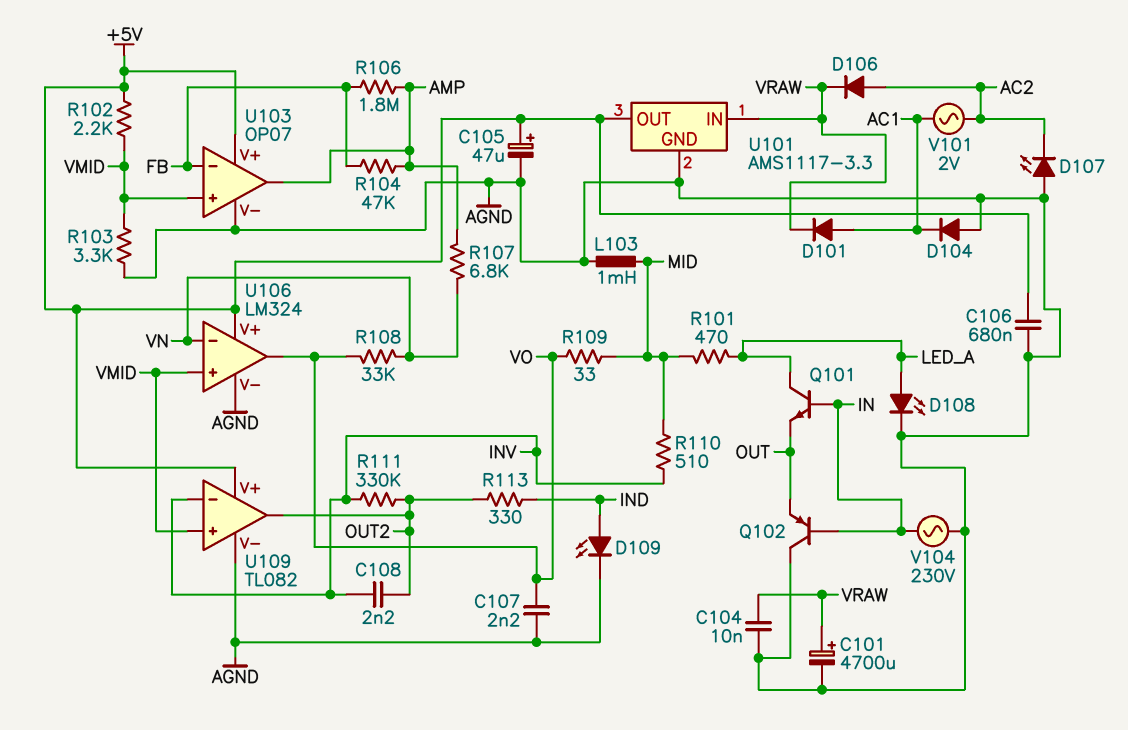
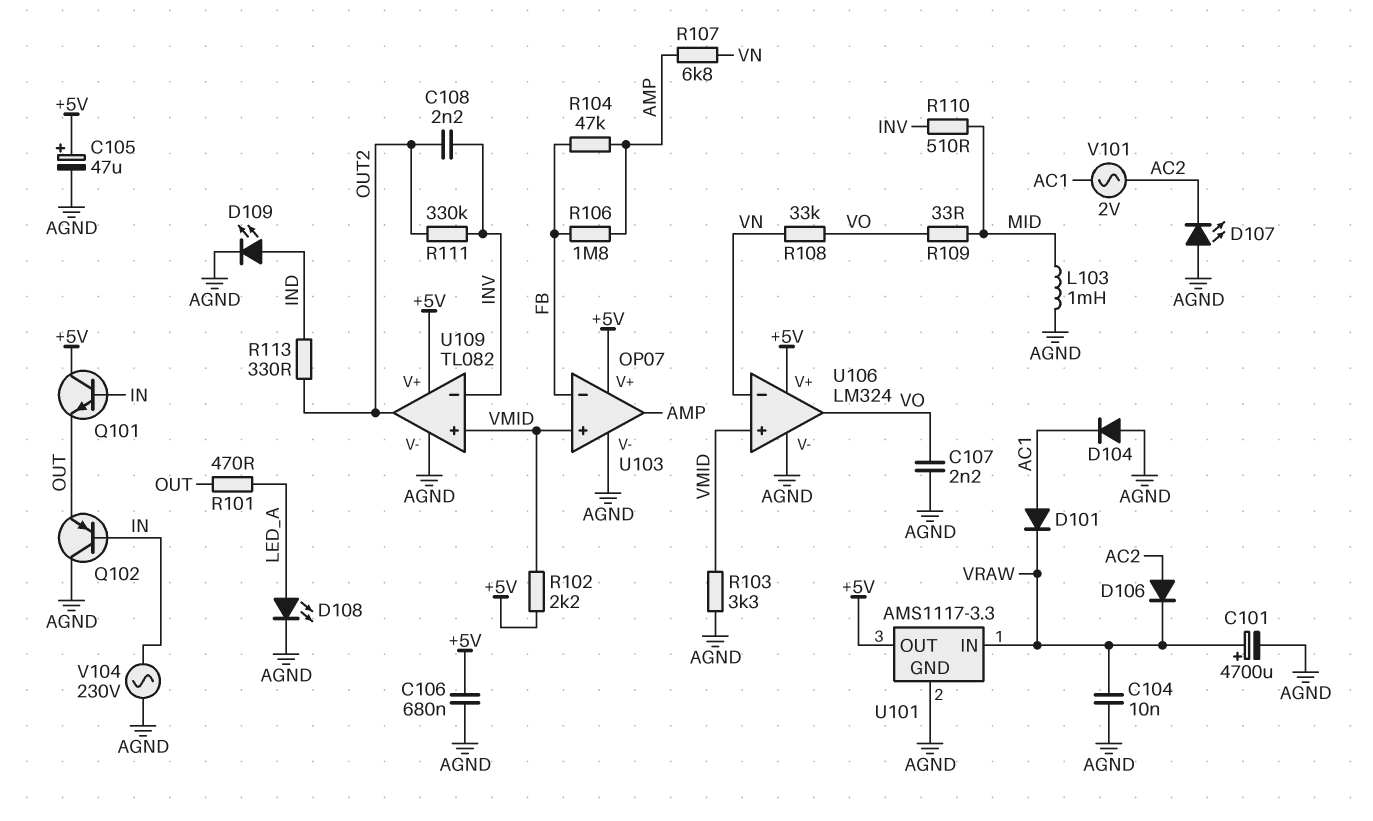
Q101: NPN (B IN, C LED_A, E OUT) -> NPN (B IN, C +5V, E OUT)
R101: 470 (LED_A, MID) -> 470 (LED_A, OUT)

